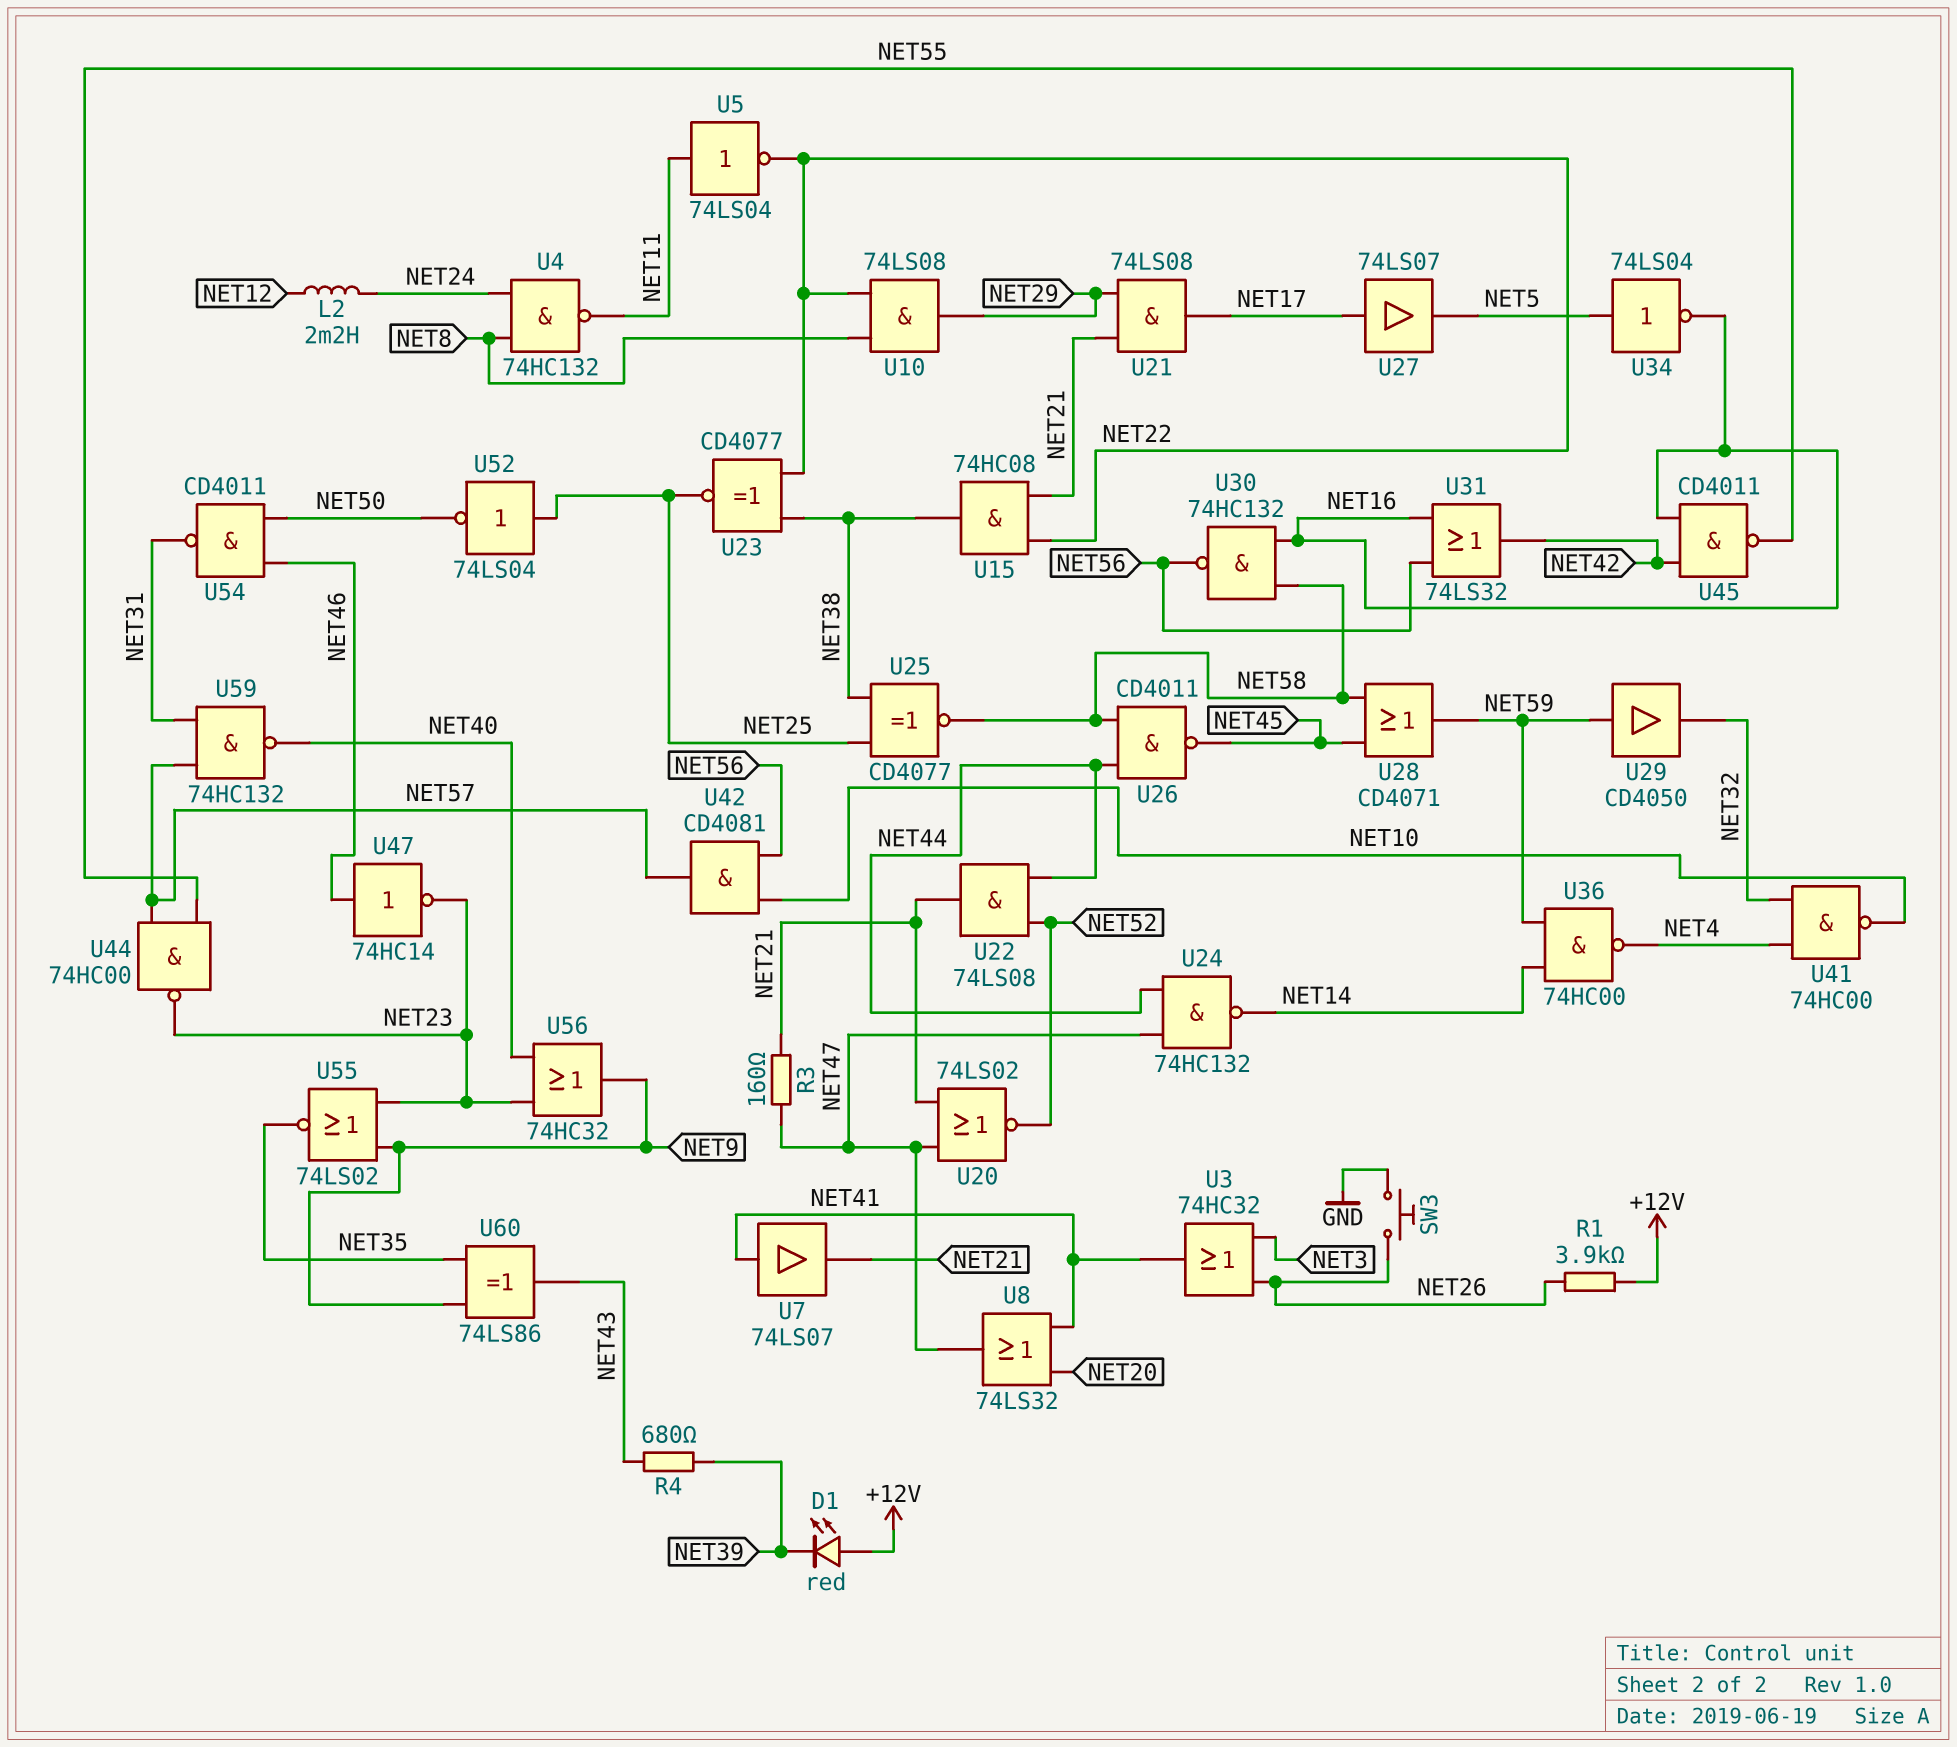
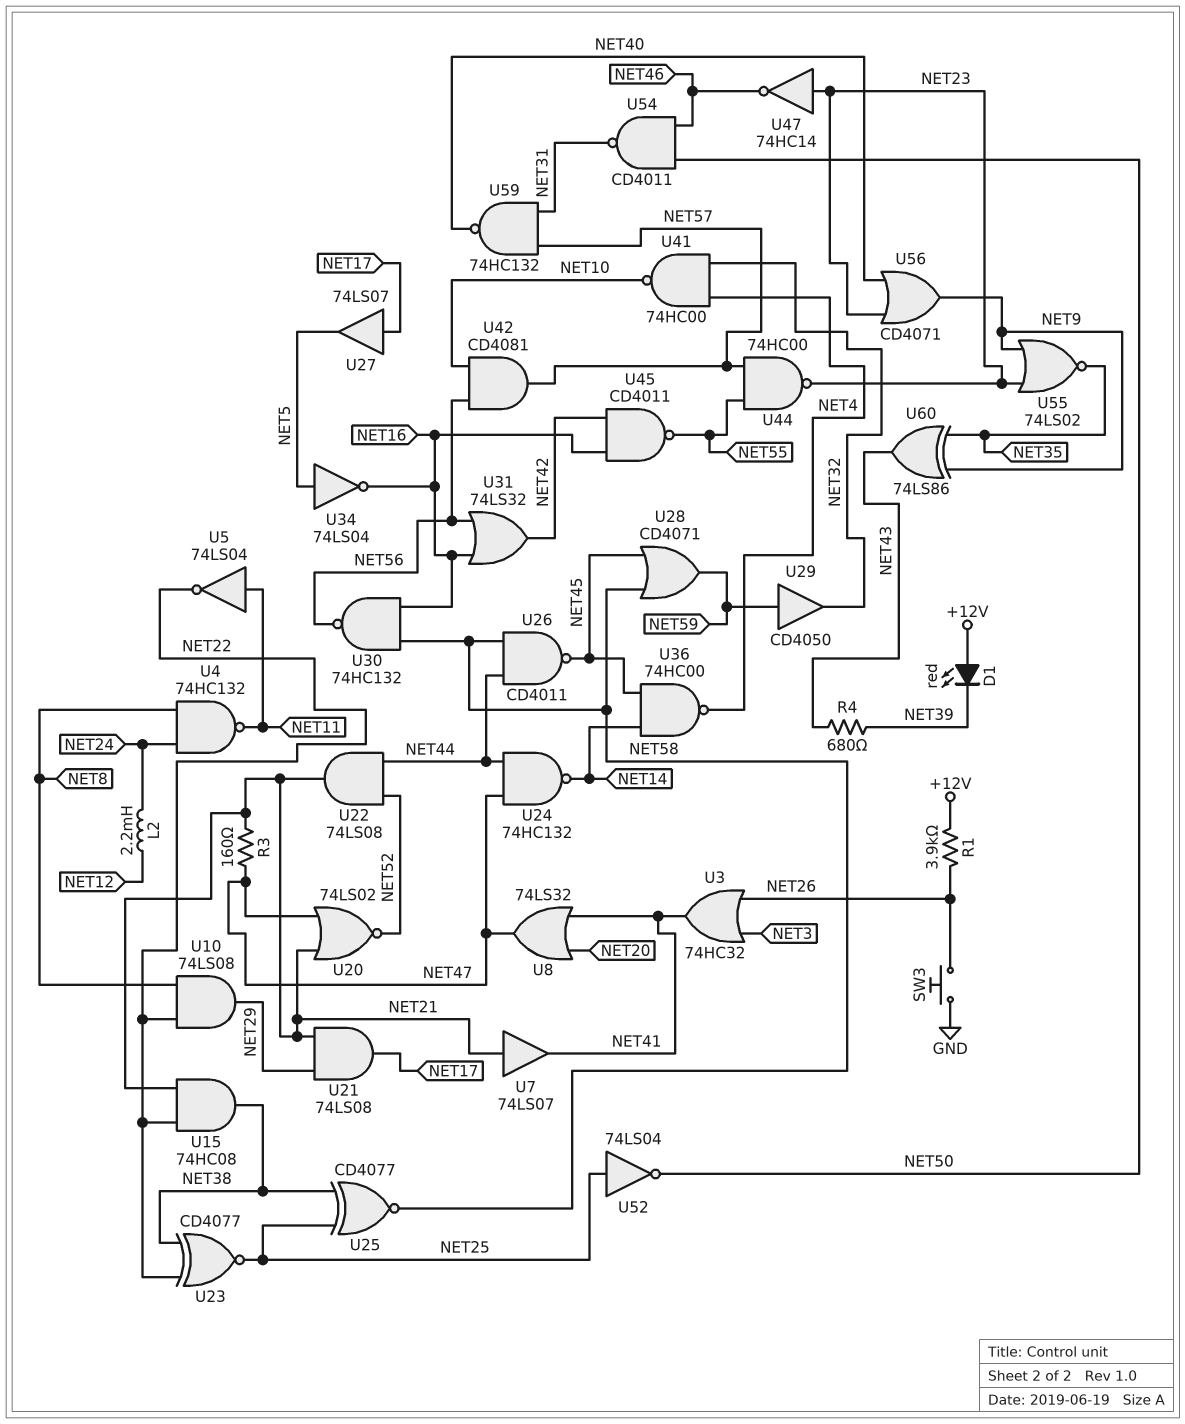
U7: buffer 74LS07 (in NET41, out NET21) -> buffer 74LS07 (in NET21, out NET41)
U36: NAND 74HC00 (in NET14, in NET59, out NET4) -> NAND 74HC00 (in NET14, in NET45, out NET4)
U47: NOT 74HC14 (in NET46, out NET23) -> NOT 74HC14 (in NET23, out NET46)
U56: OR 74HC32 (in NET23, in NET40, out NET9) -> OR CD4071 (in NET23, in NET40, out NET9)

